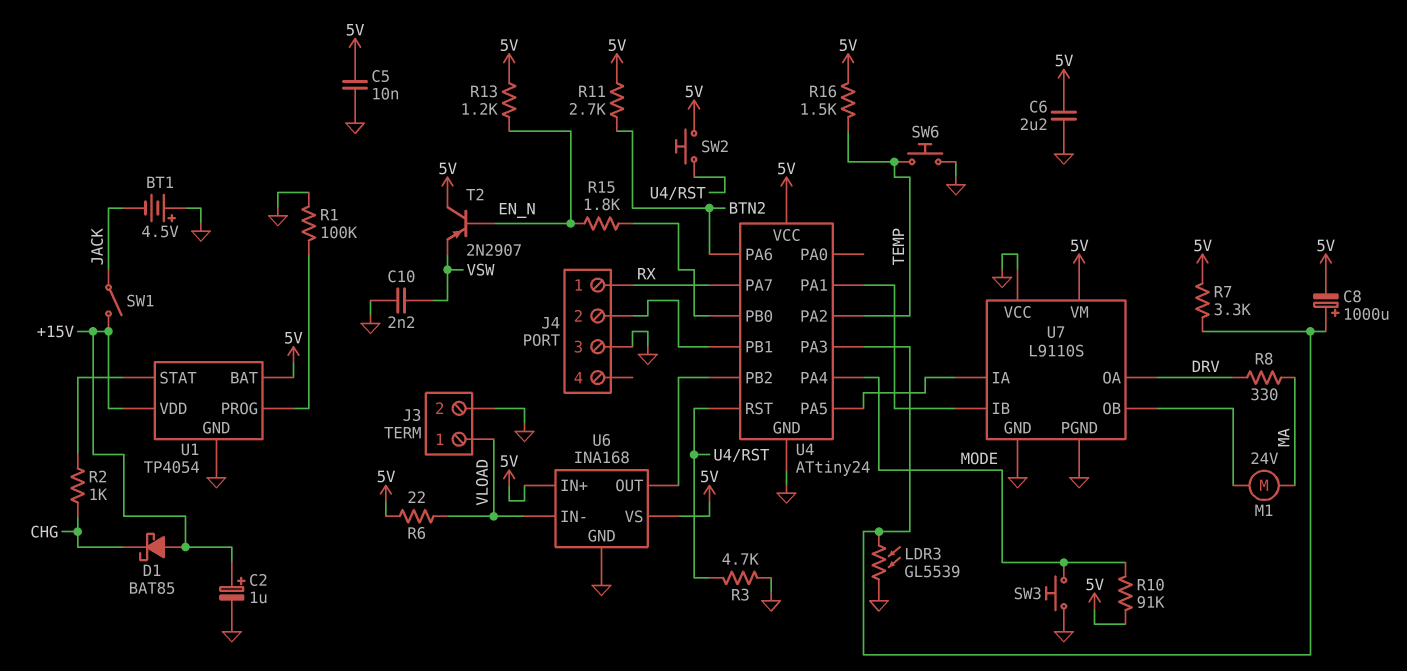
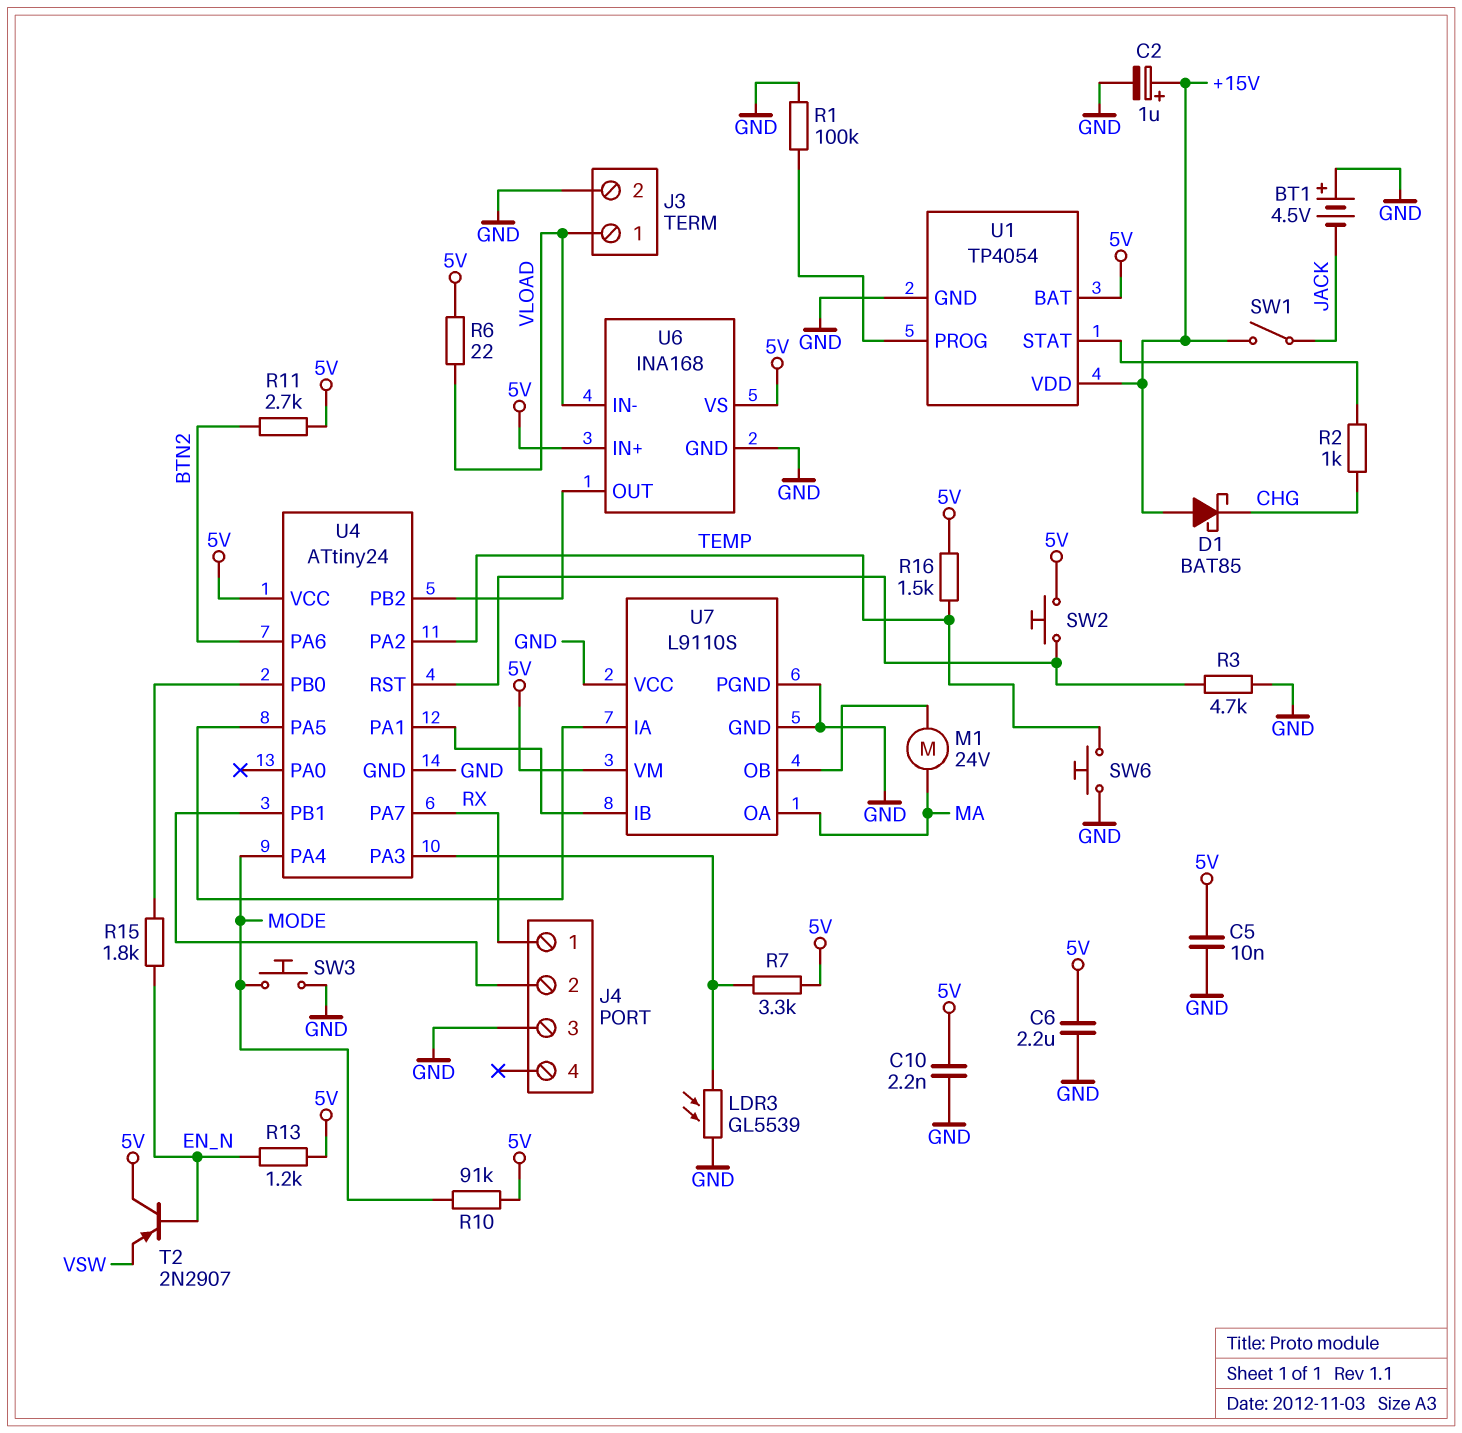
C8: 1000uF (plus U4/PA3, minus 5V) -> none
C10: 2.2nF (GND, VSW) -> 2.2nF (5V, GND)
R8: 330 (DRV, MA) -> none
U7 pin OA: DRV -> MA

